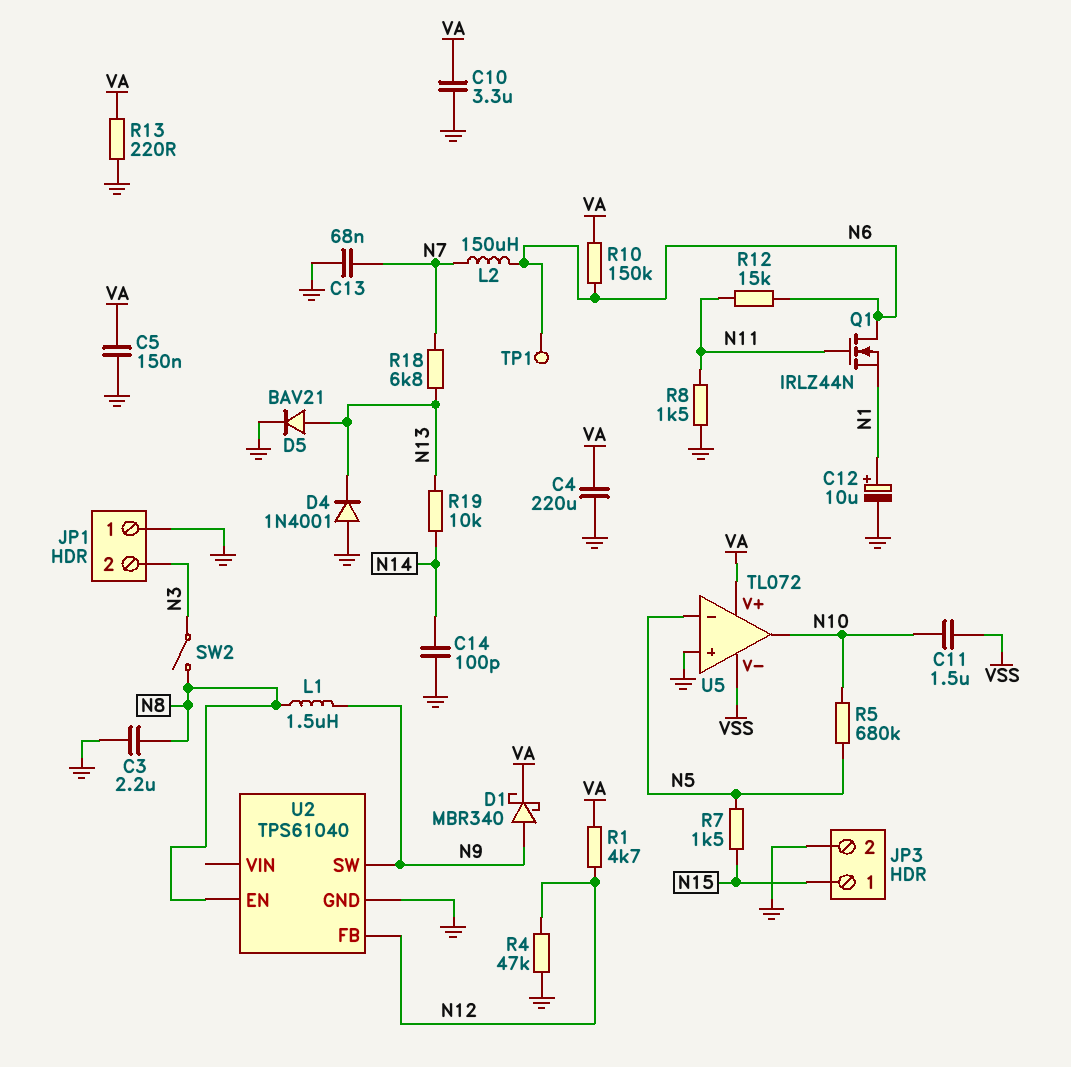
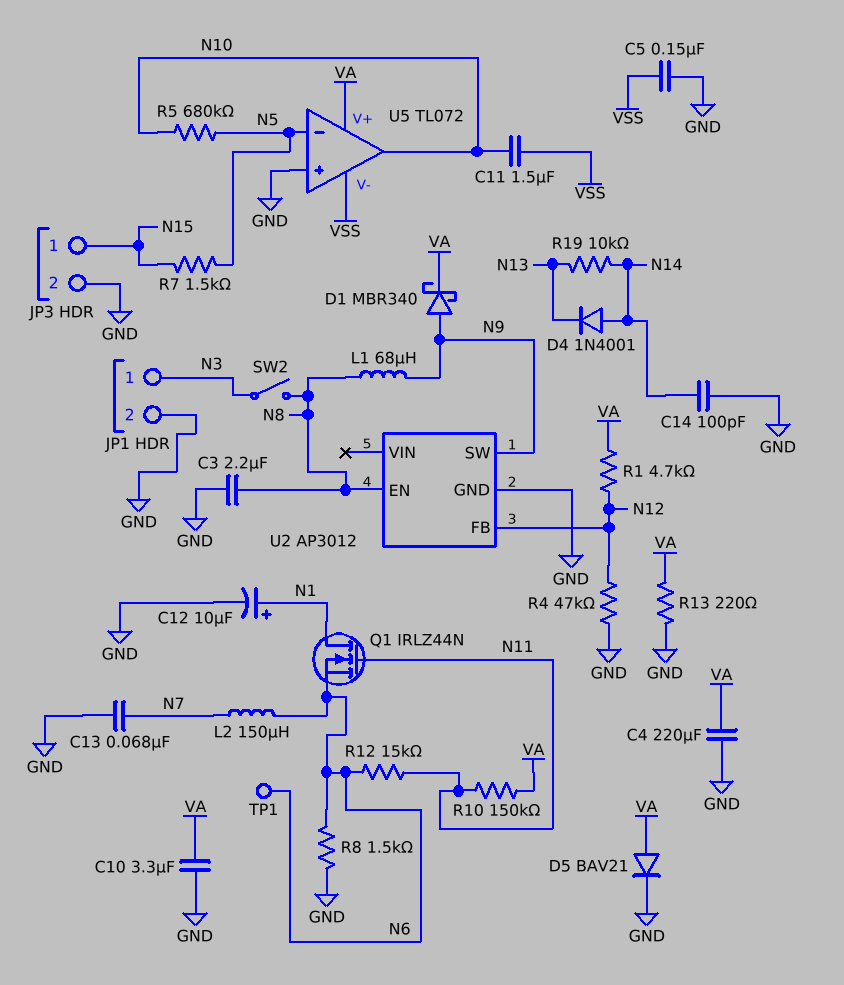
C5: 150nF (GND, VA) -> 150nF (GND, VSS)
D4: diode 1N4001 (A GND, K N13) -> diode 1N4001 (A N14, K N13)
D5: diode BAV21 (A N13, K GND) -> diode BAV21 (A VA, K GND)
JP1 pin 1: GND -> N3
JP1 pin 2: N3 -> GND
L1: 1.5uH (N8, N9) -> 68uH (N8, N9)
Q1: NMOS IRLZ44N (G N11, D N6, S N1) -> NMOS IRLZ44N (G N11, D N1, S N6)
R8: 1.5k (GND, N11) -> 1.5k (GND, N6)
R10: 150k (N6, VA) -> 150k (N11, VA)
R18: 6.8k (N7, N13) -> none
U2: TPS61040 -> AP3012

